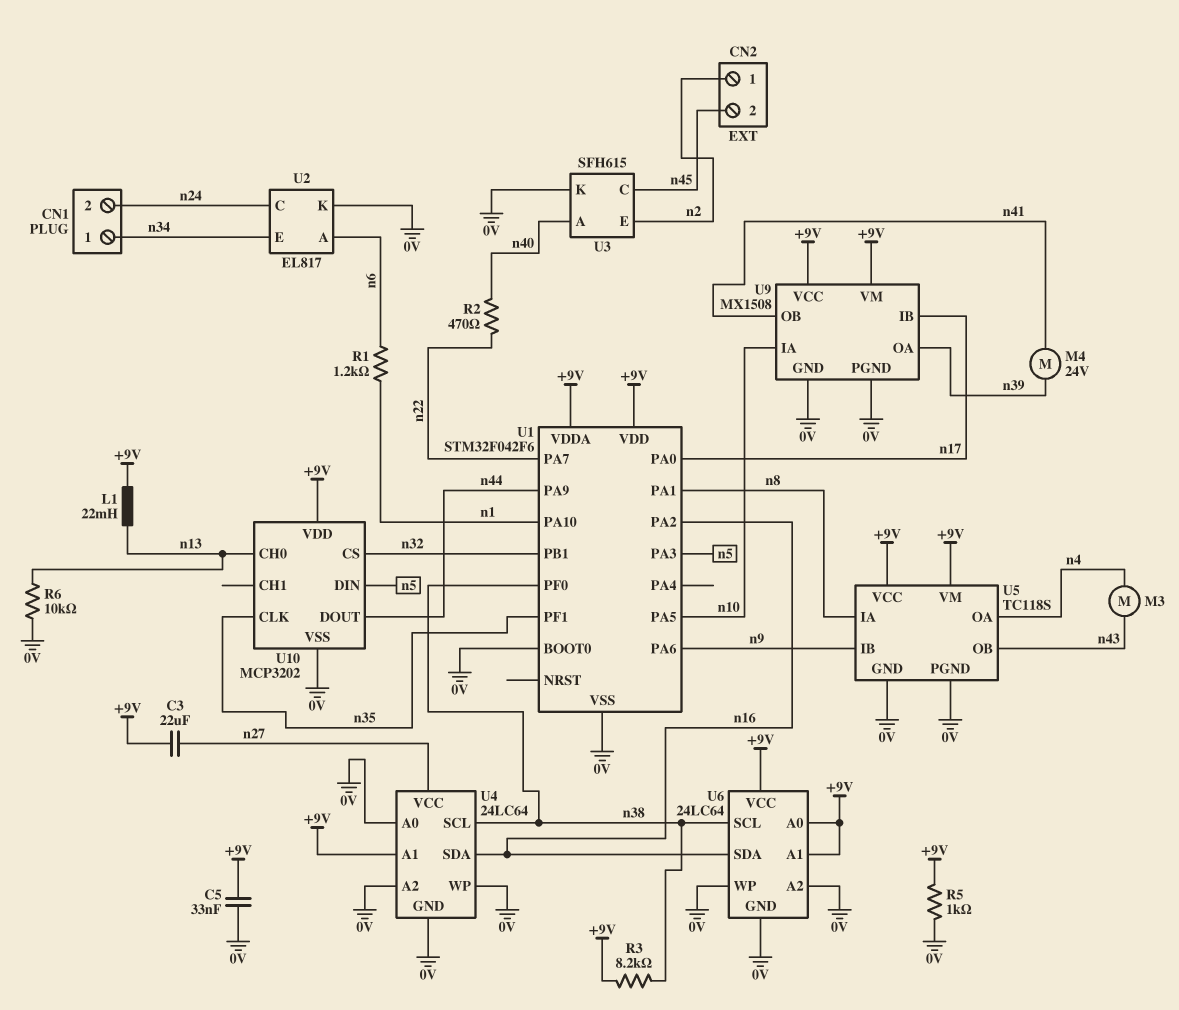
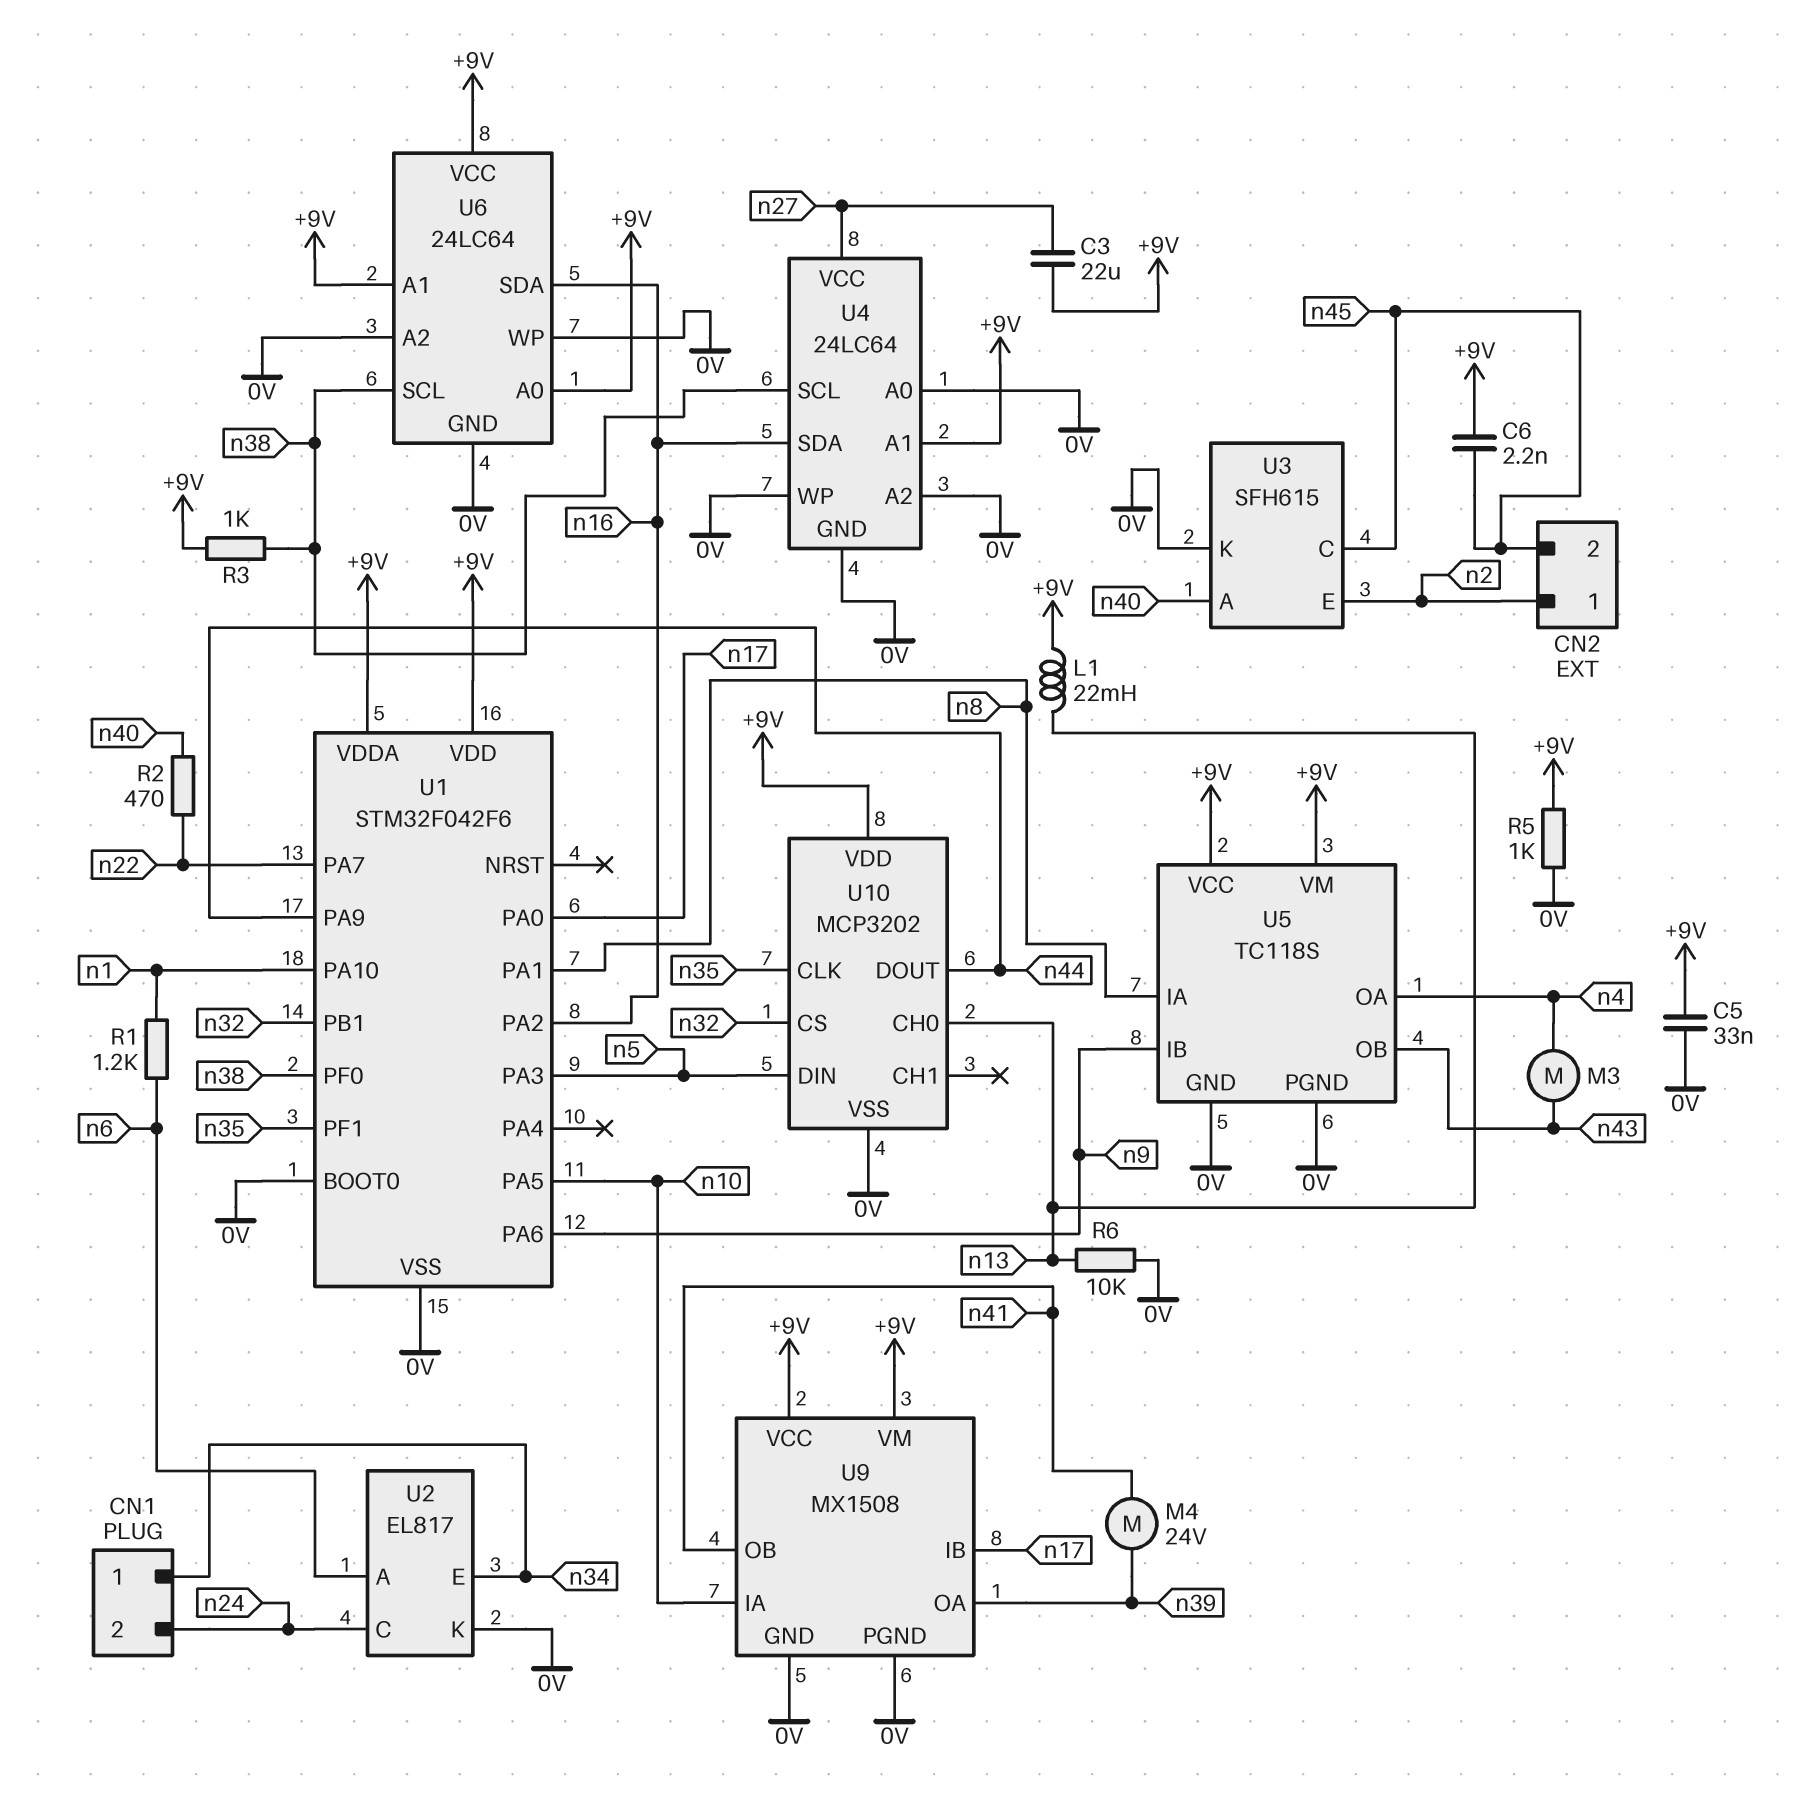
C6: none -> 2.2nF (+9V, n45)
R3: 8.2k (+9V, n38) -> 1k (+9V, n38)

